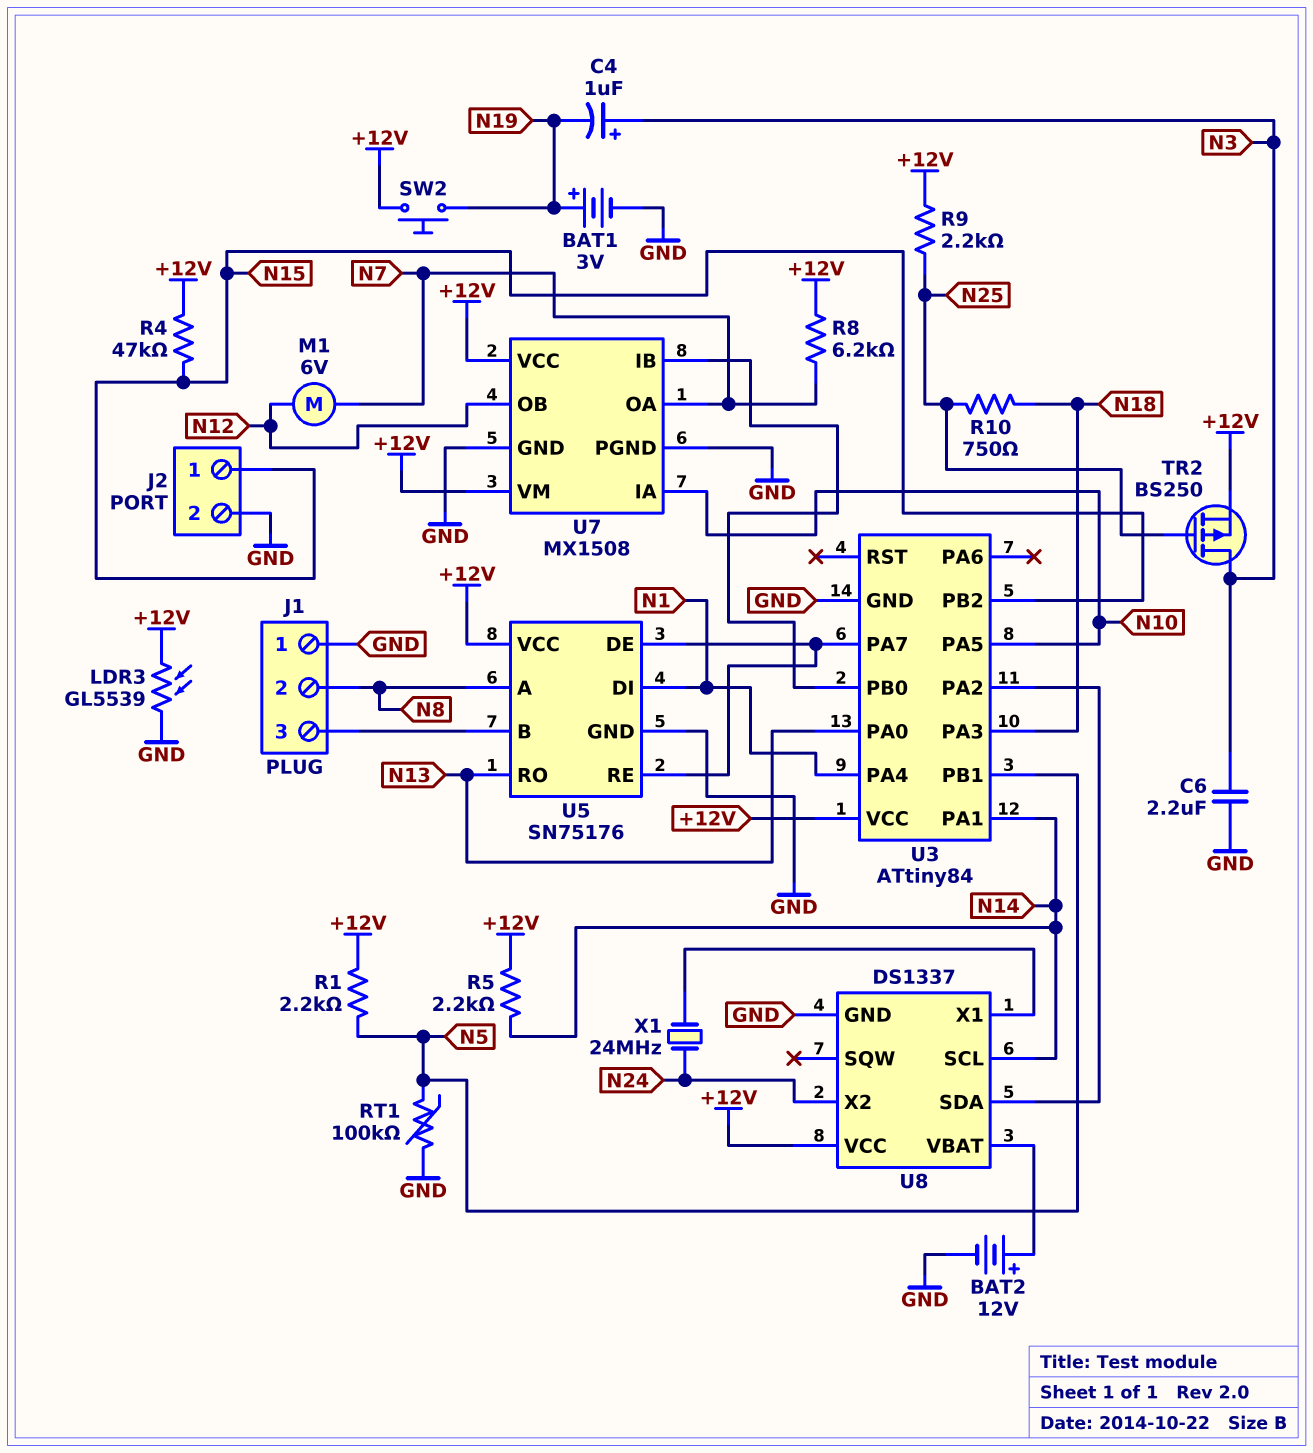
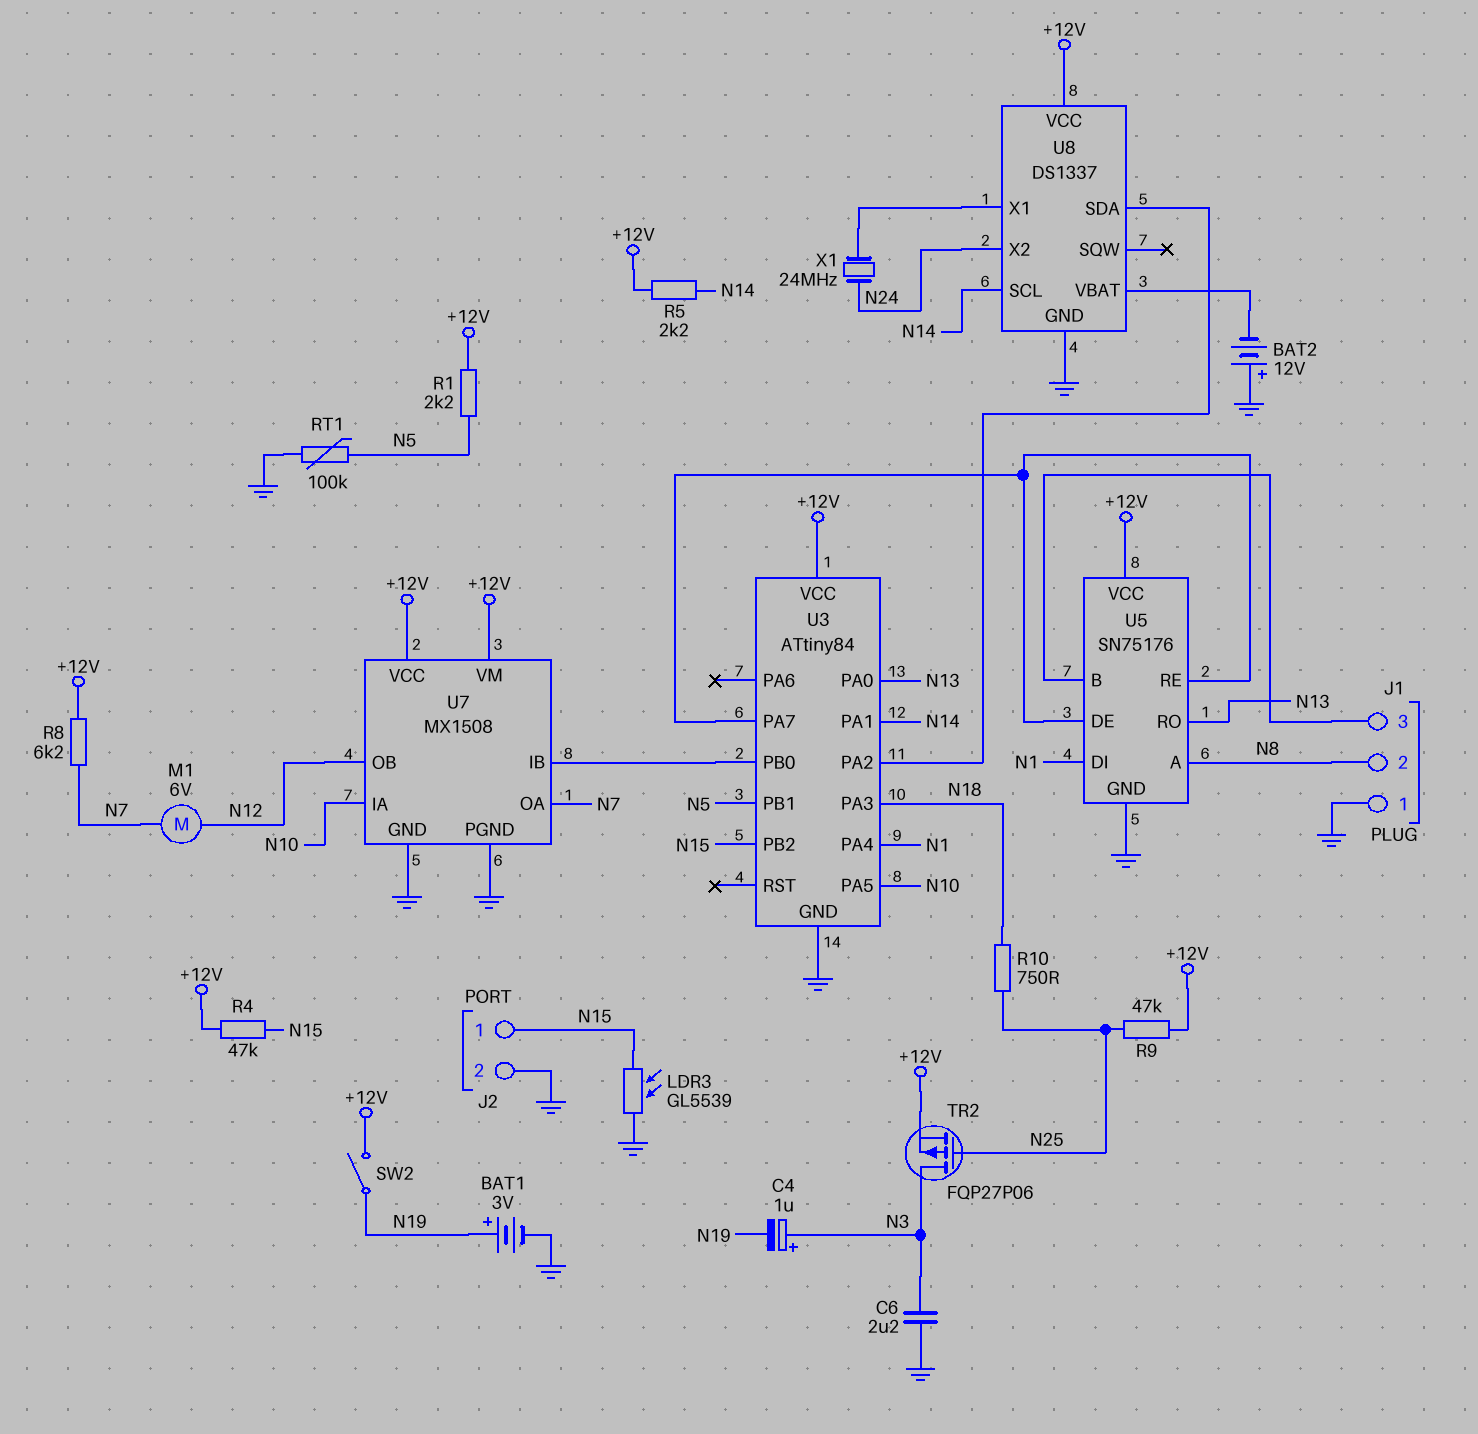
BAT2: 12V (plus U8/VBAT, minus GND) -> 12V (plus GND, minus U8/VBAT)
LDR3: GL5539 (+12V, GND) -> GL5539 (GND, N15)
R9: 2.2k (+12V, N25) -> 47k (+12V, N25)
SW2: button (+12V, N19) -> switch (+12V, N19)
TR2: PMOS BS250 (G N25, D N3, S +12V) -> PMOS FQP27P06 (G N25, D N3, S +12V)

